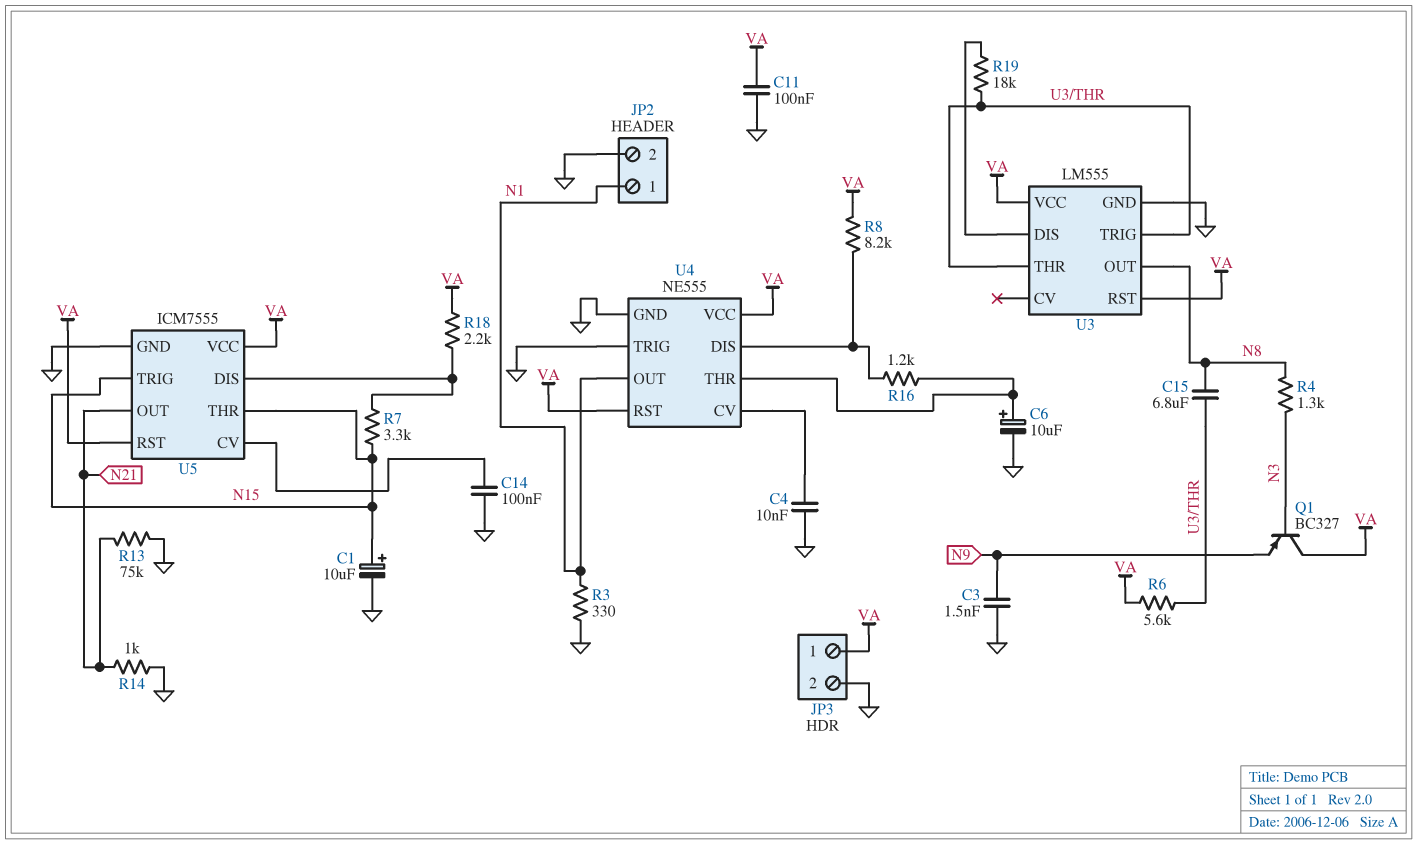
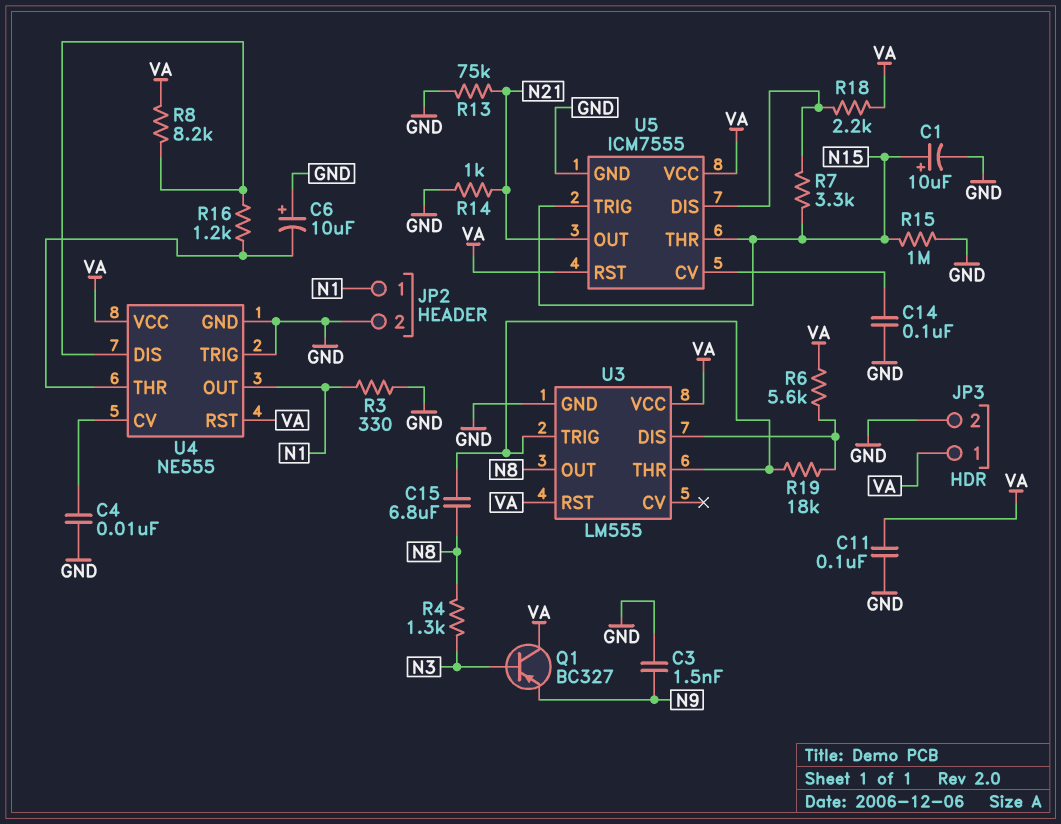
C6: 10uF (plus U4/THR, minus GND) -> 10uF (plus GND, minus U4/THR)
R6: 5.6k (U3/THR, VA) -> 5.6k (U3/DIS, VA)
R15: none -> 1M (GND, N15)

